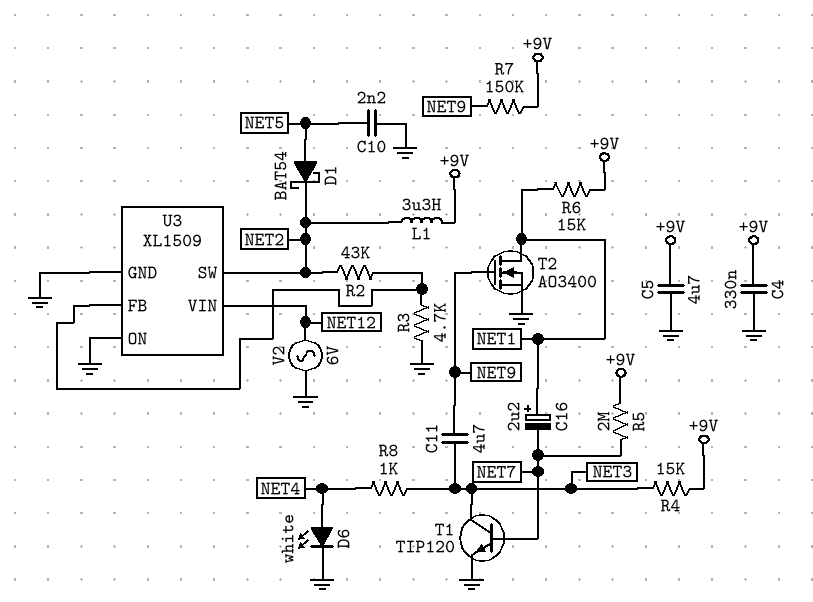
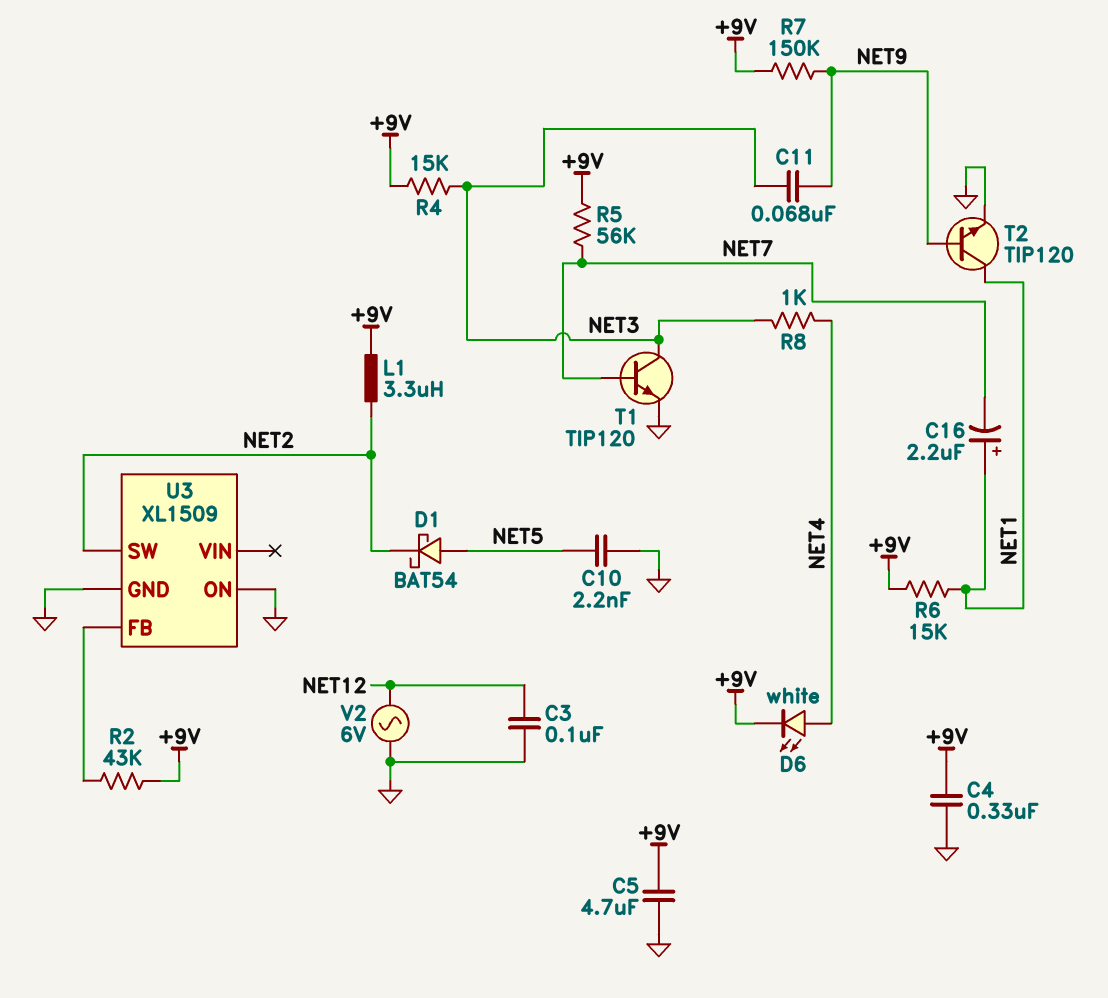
C3: none -> 100nF (GND, NET12)
C11: 4.7uF (NET3, NET9) -> 68nF (NET3, NET9)
D6: LED white (A NET4, K GND) -> LED white (A NET4, K +9V)
R2: 43k (NET2, U3/FB) -> 43k (+9V, U3/FB)
R3: 4.7k (GND, U3/FB) -> none
R5: 2M (+9V, NET7) -> 56k (+9V, NET7)
T2: NMOS AO3400 (G NET9, D NET1, S GND) -> NPN TIP120 (B NET9, C NET1, E GND)
U3 pin VIN: NET12 -> none

